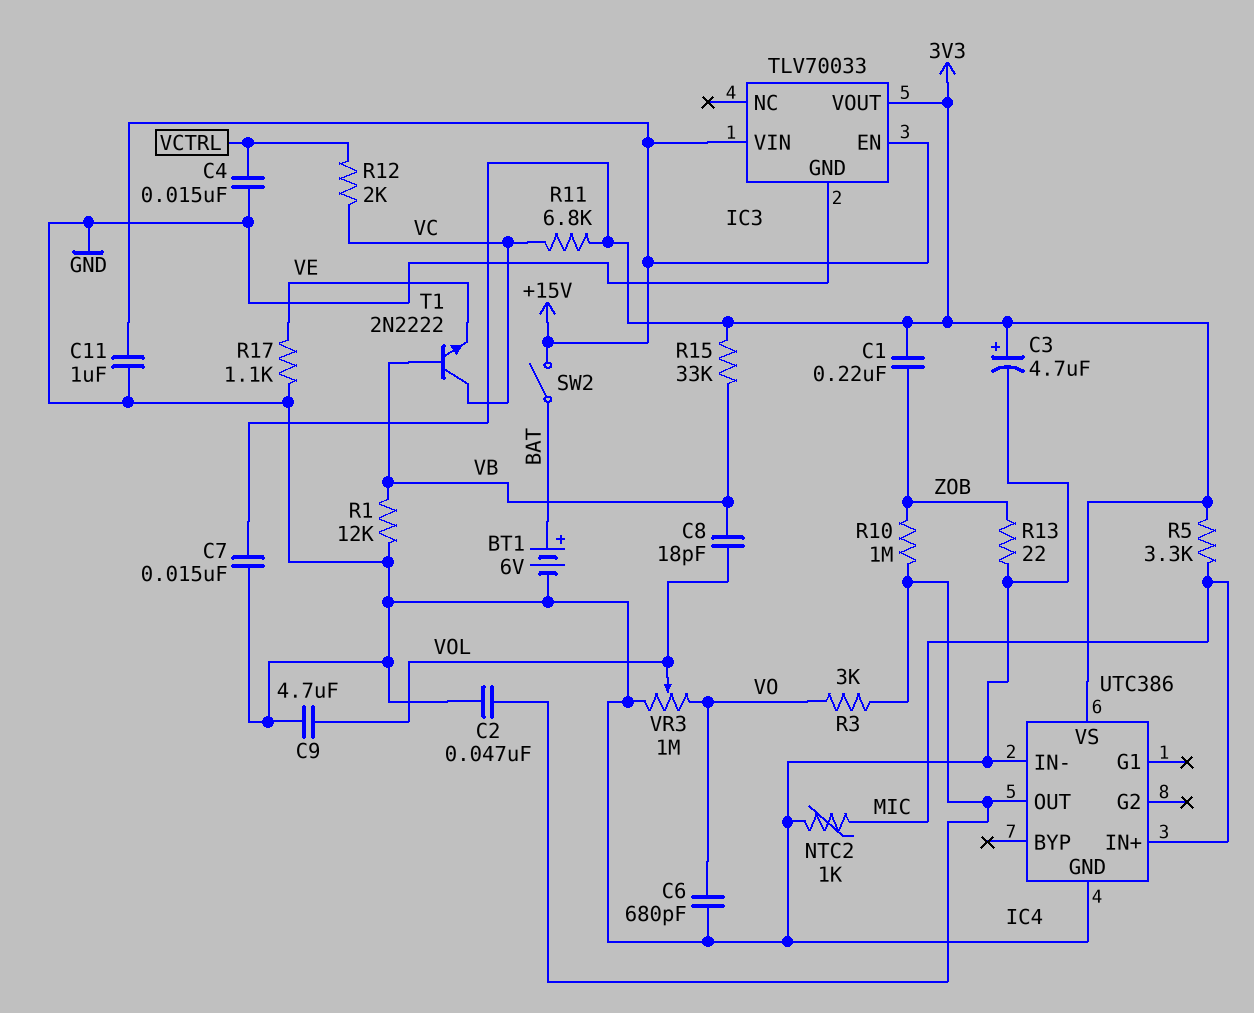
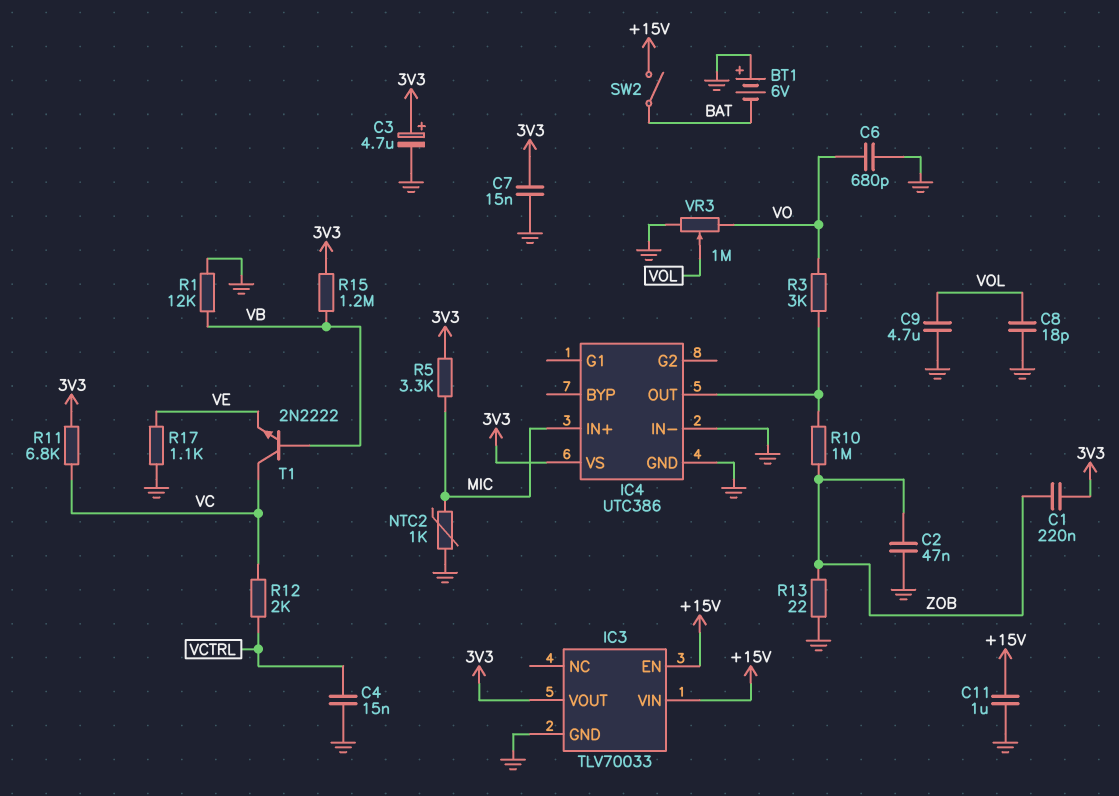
BT1: 6V (plus BAT, minus GND) -> 6V (plus GND, minus BAT)
C2: 47nF (GND, IC4/OUT) -> 47nF (GND, ZOB)
C8: 18pF (VB, VOL) -> 18pF (GND, VOL)
R15: 33k (3V3, VB) -> 1.2M (3V3, VB)

